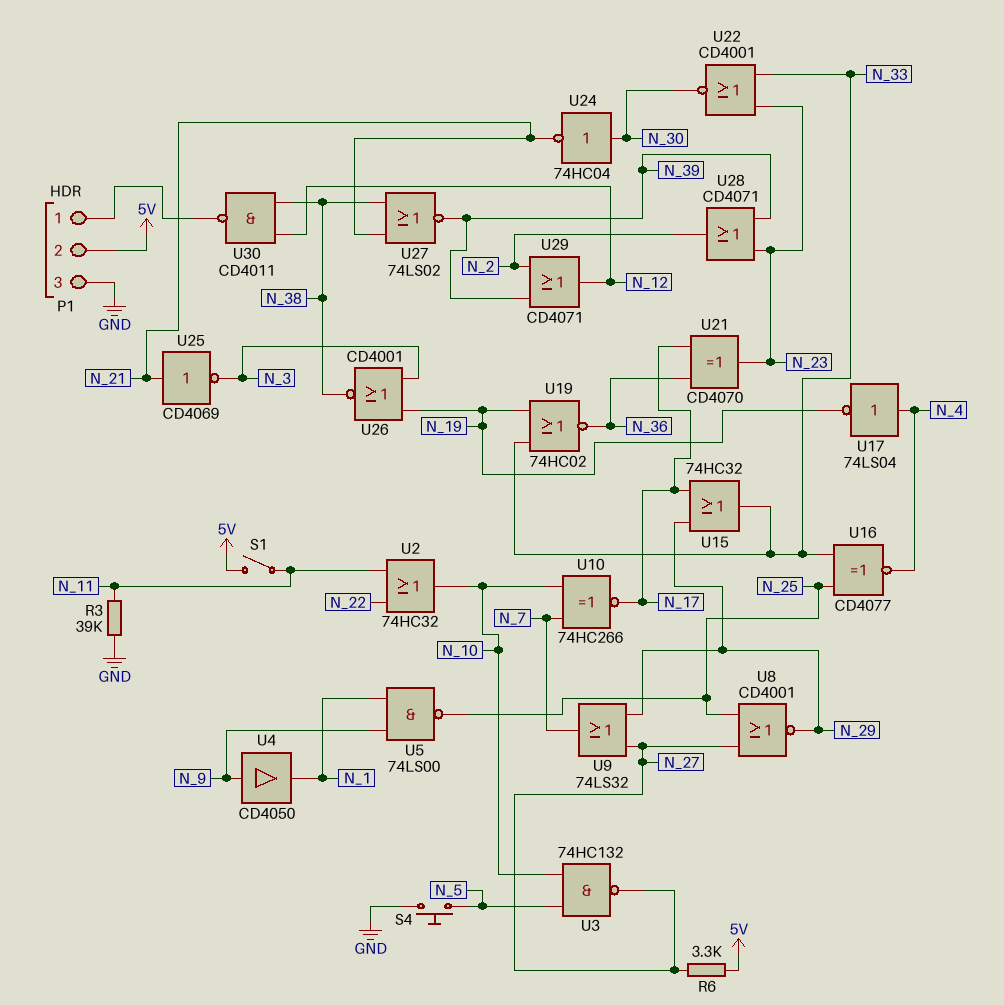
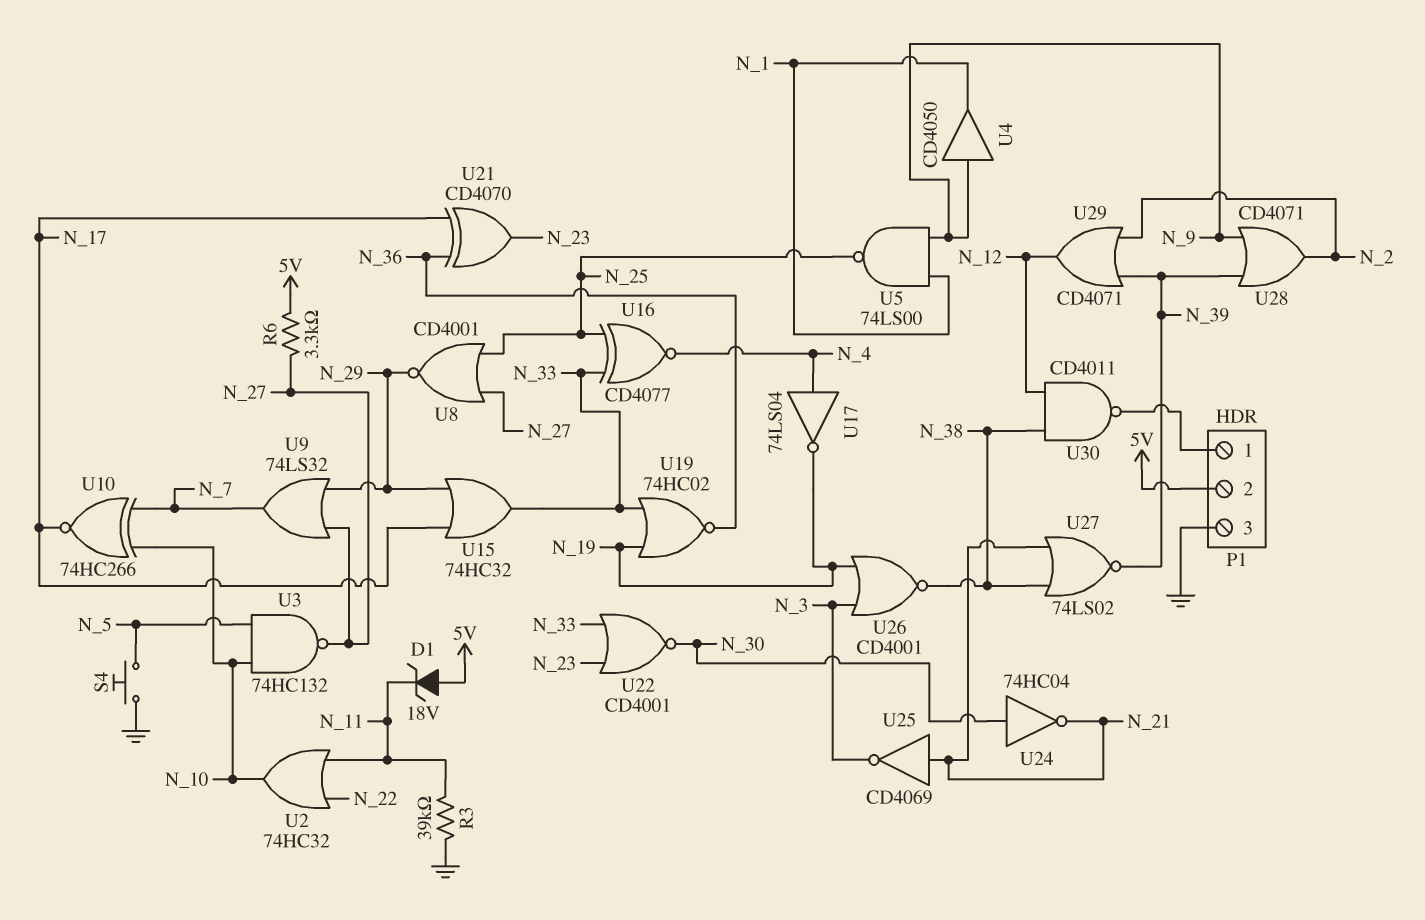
D1: none -> zener 18V (A 5V, K N_11)
S1: switch (5V, N_11) -> none
U28: OR CD4071 (in N_23, in N_39, out N_2) -> OR CD4071 (in N_9, in N_39, out N_2)

